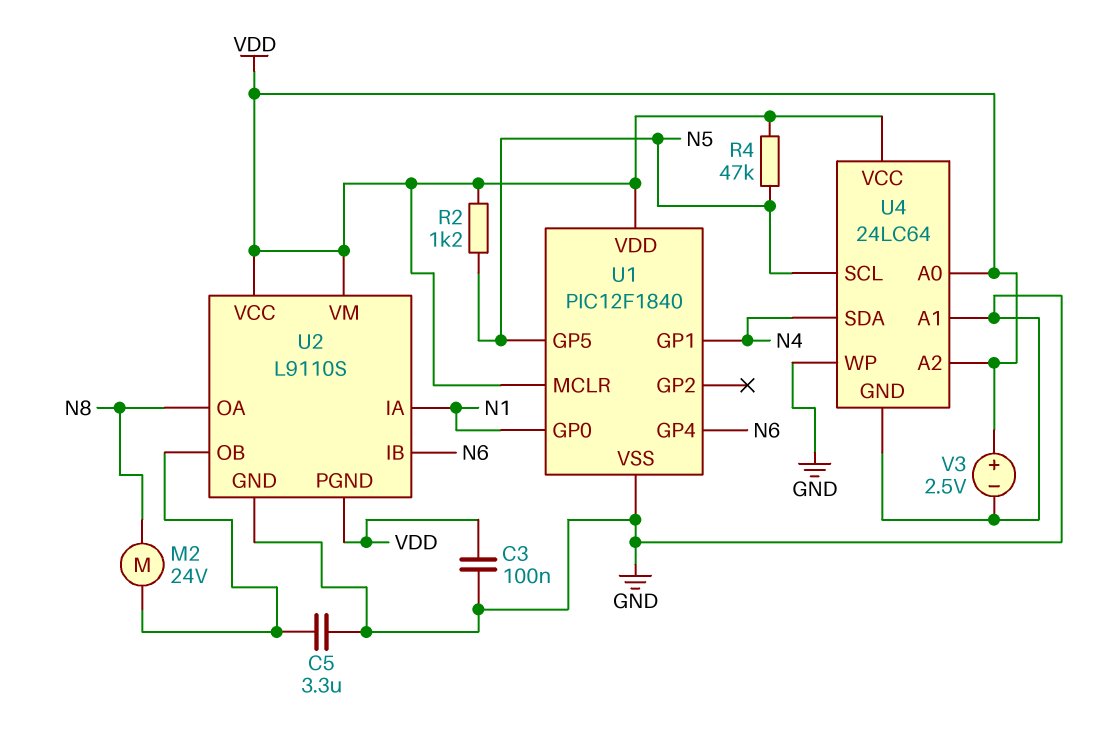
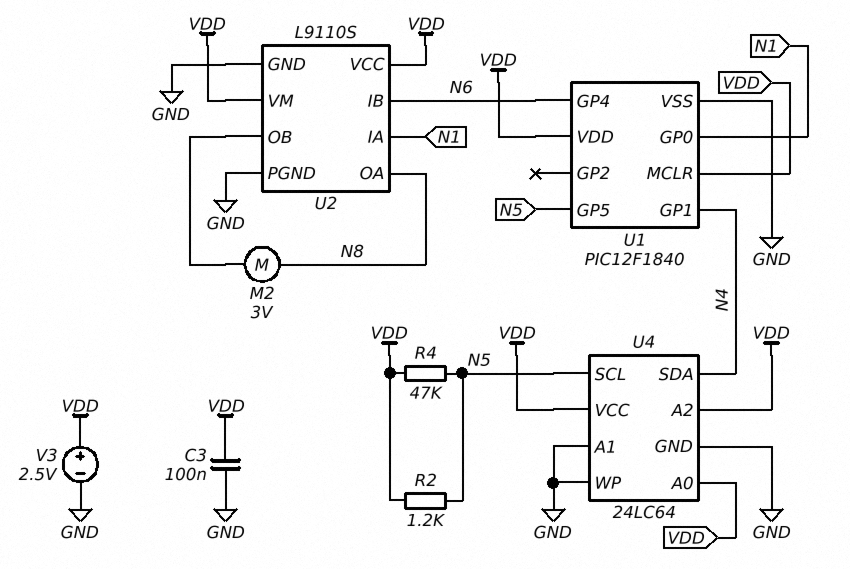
C5: 3.3uF (GND, U2/OB) -> none
M2: motor 24V (N8, U2/OB) -> motor 3V (N8, U2/OB)
U2 pin PGND: VDD -> GND

